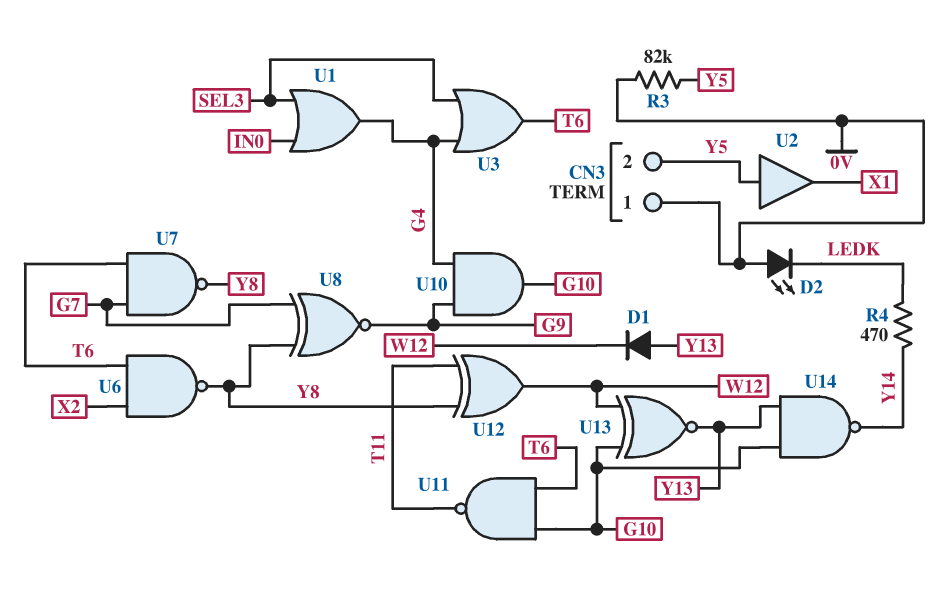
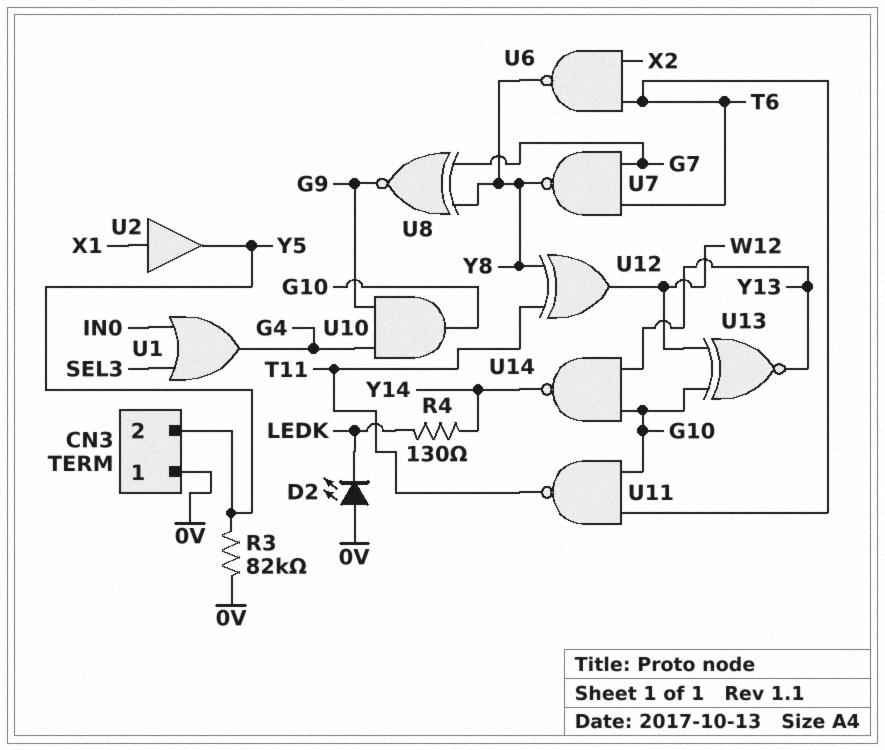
D1: diode (A Y13, K W12) -> none
R4: 470 (LEDK, Y14) -> 130 (LEDK, Y14)
U2: buffer (in Y5, out X1) -> buffer (in X1, out Y5)
U3: OR (in G4, in SEL3, out T6) -> none

